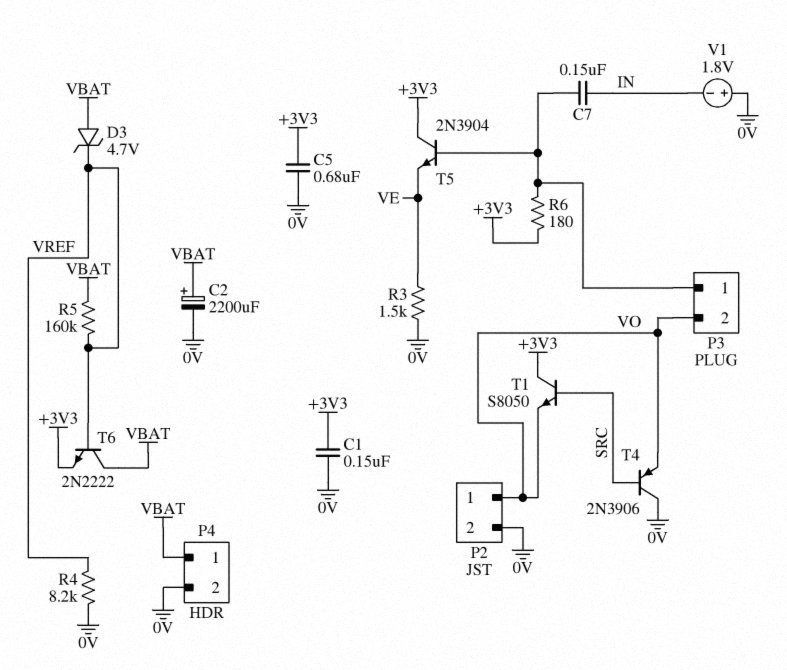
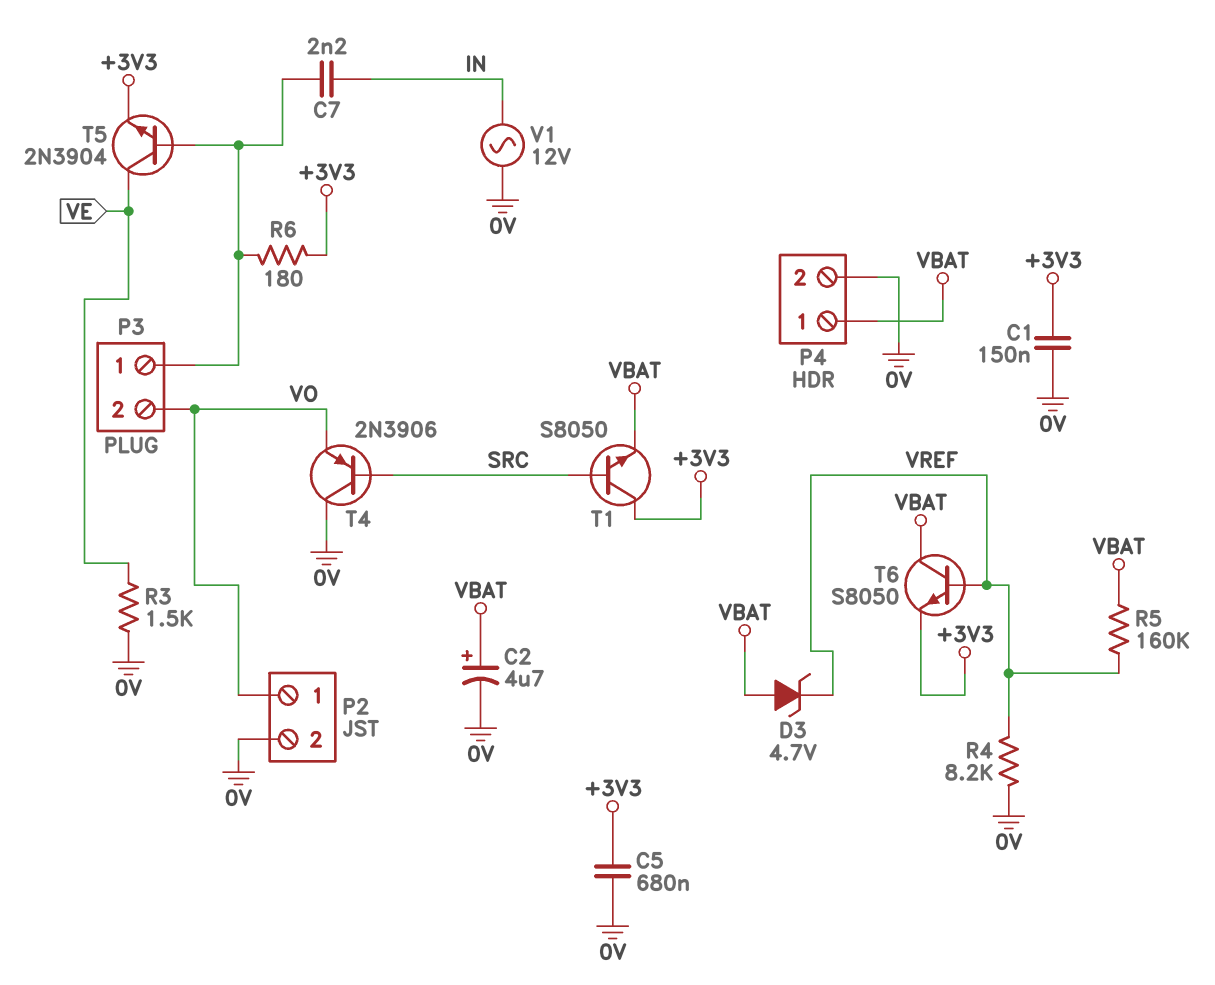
C2: 2200uF (plus VBAT, minus 0V) -> 4.7uF (plus VBAT, minus 0V)
C7: 150nF (IN, P3/1) -> 2.2nF (IN, P3/1)
T1: NPN S8050 (B SRC, C +3V3, E VO) -> NPN S8050 (B SRC, C +3V3, E VBAT)
T5: NPN 2N3904 (B P3/1, C +3V3, E VE) -> NPN 2N3904 (B P3/1, C VE, E +3V3)
T6: NPN 2N2222 (B VREF, C VBAT, E +3V3) -> NPN S8050 (B VREF, C VBAT, E +3V3)
V1: 1.8V (plus 0V, minus IN) -> AC 12V (0V, IN)

